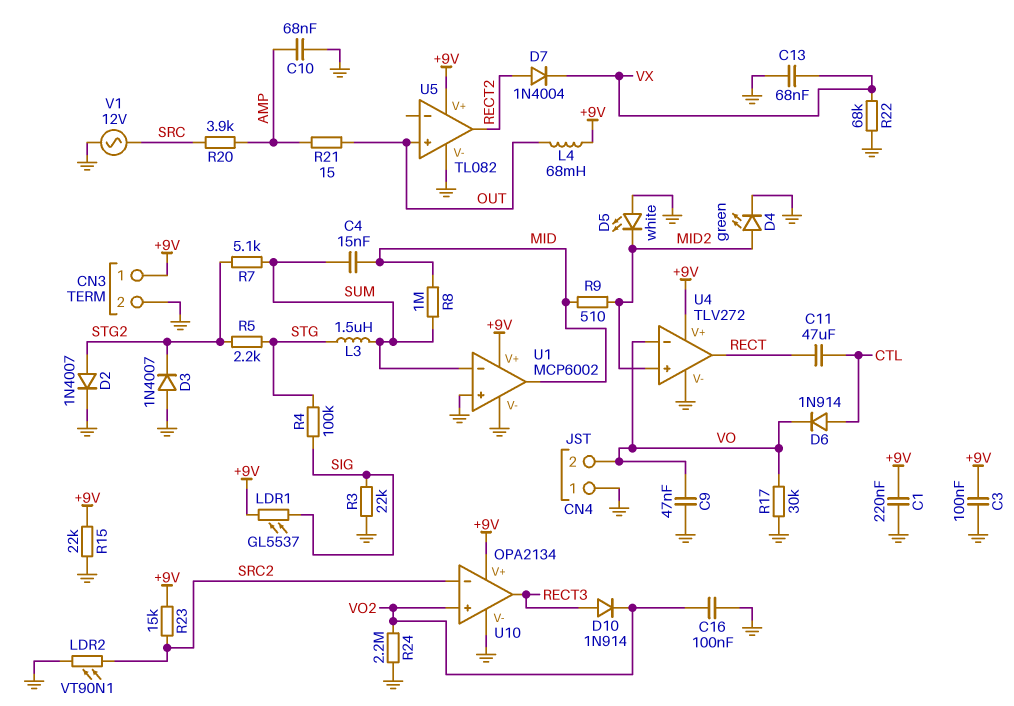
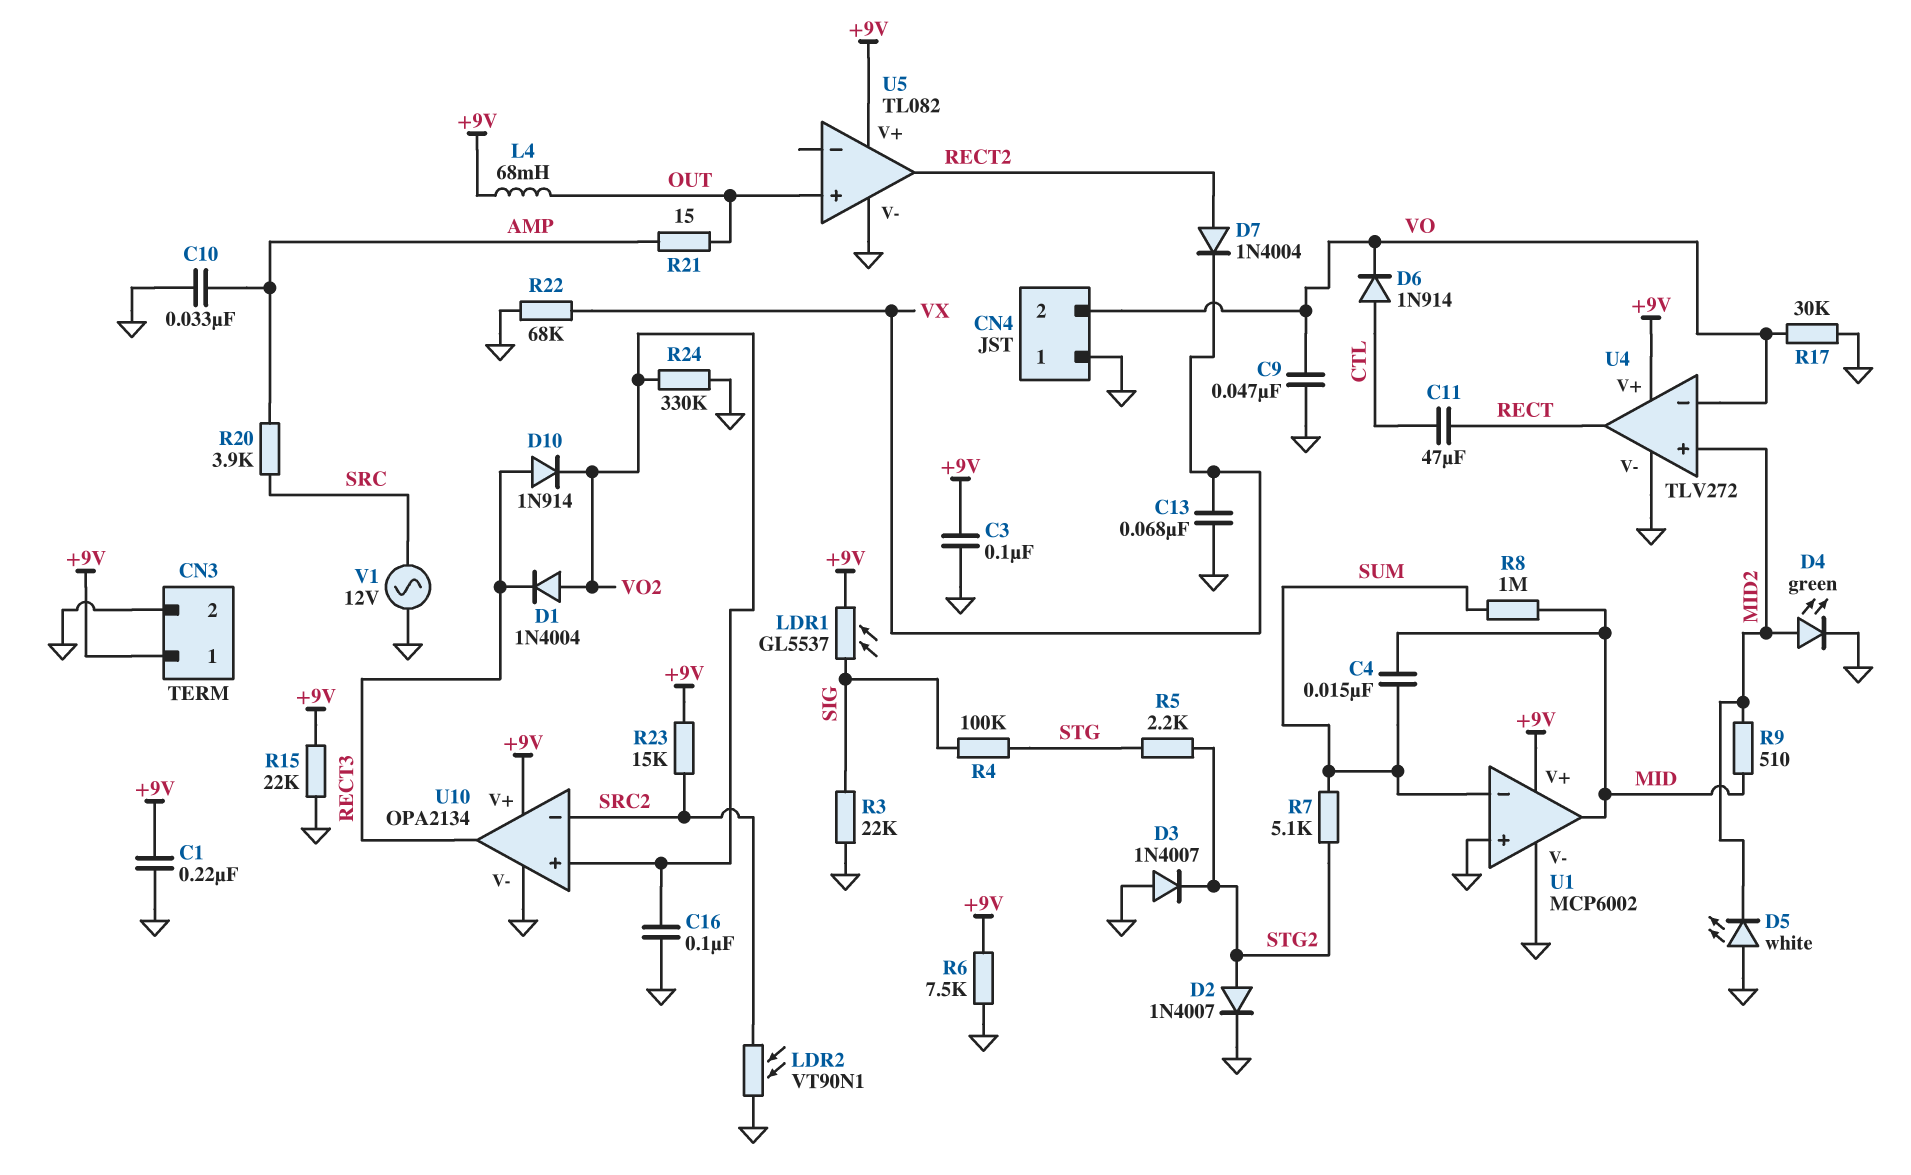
C10: 68nF (AMP, GND) -> 33nF (AMP, GND)
D1: none -> diode 1N4004 (A VO2, K RECT3)
L3: 1.5uH (STG, SUM) -> none
R6: none -> 7.5k (+9V, GND)
R24: 2.2M (GND, VO2) -> 330k (GND, VO2)

